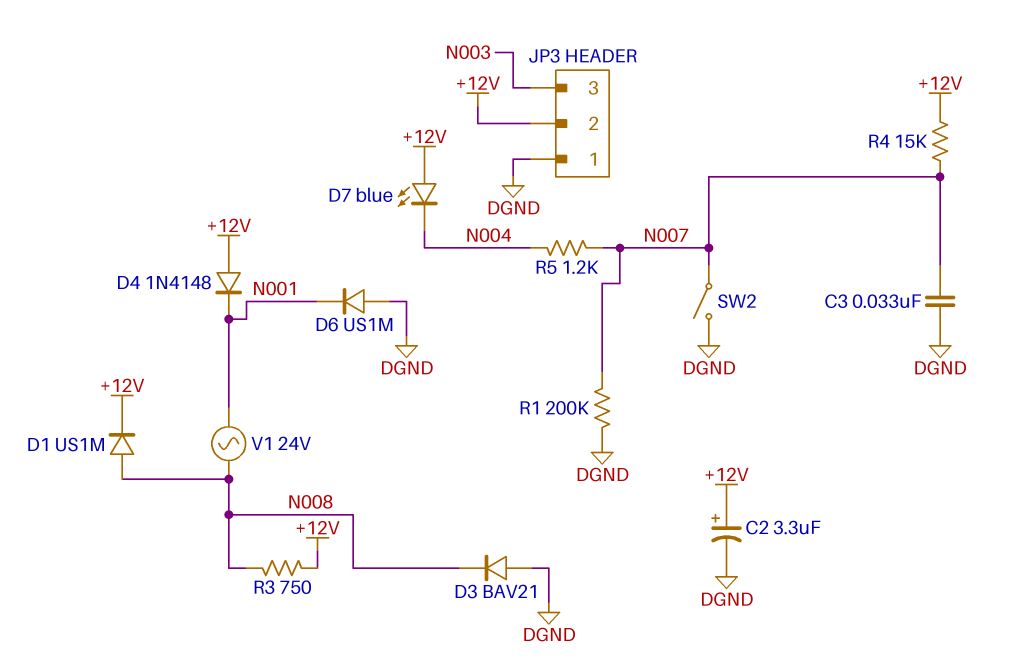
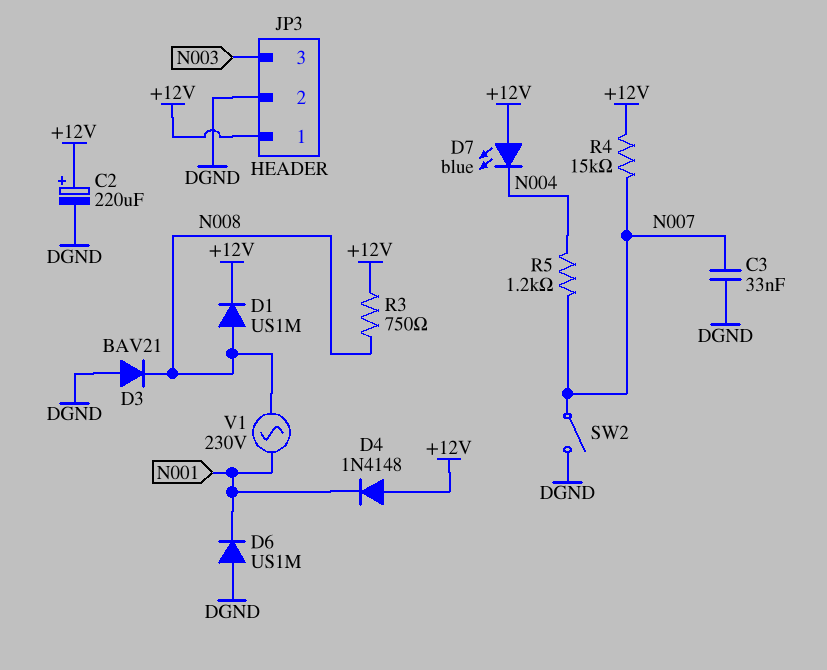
C2: 3.3uF (plus +12V, minus DGND) -> 220uF (plus +12V, minus DGND)
JP3 pin 1: DGND -> +12V
JP3 pin 2: +12V -> DGND
R1: 200k (DGND, N007) -> none
V1: AC 24V (N001, N008) -> AC 230V (N001, N008)

